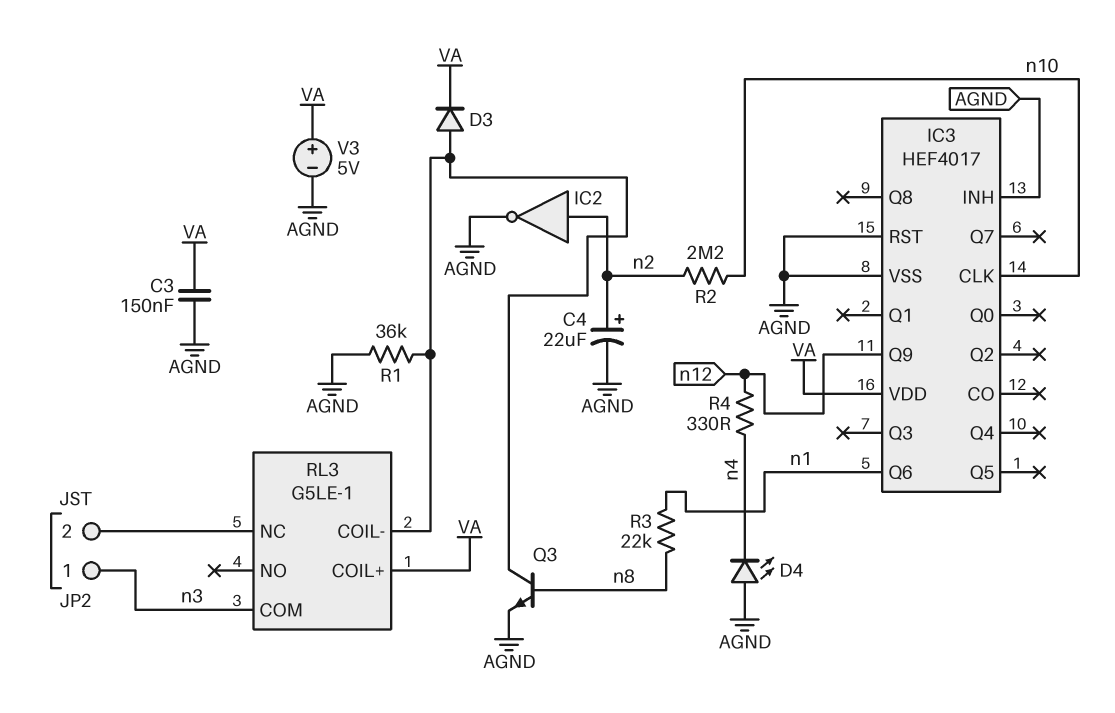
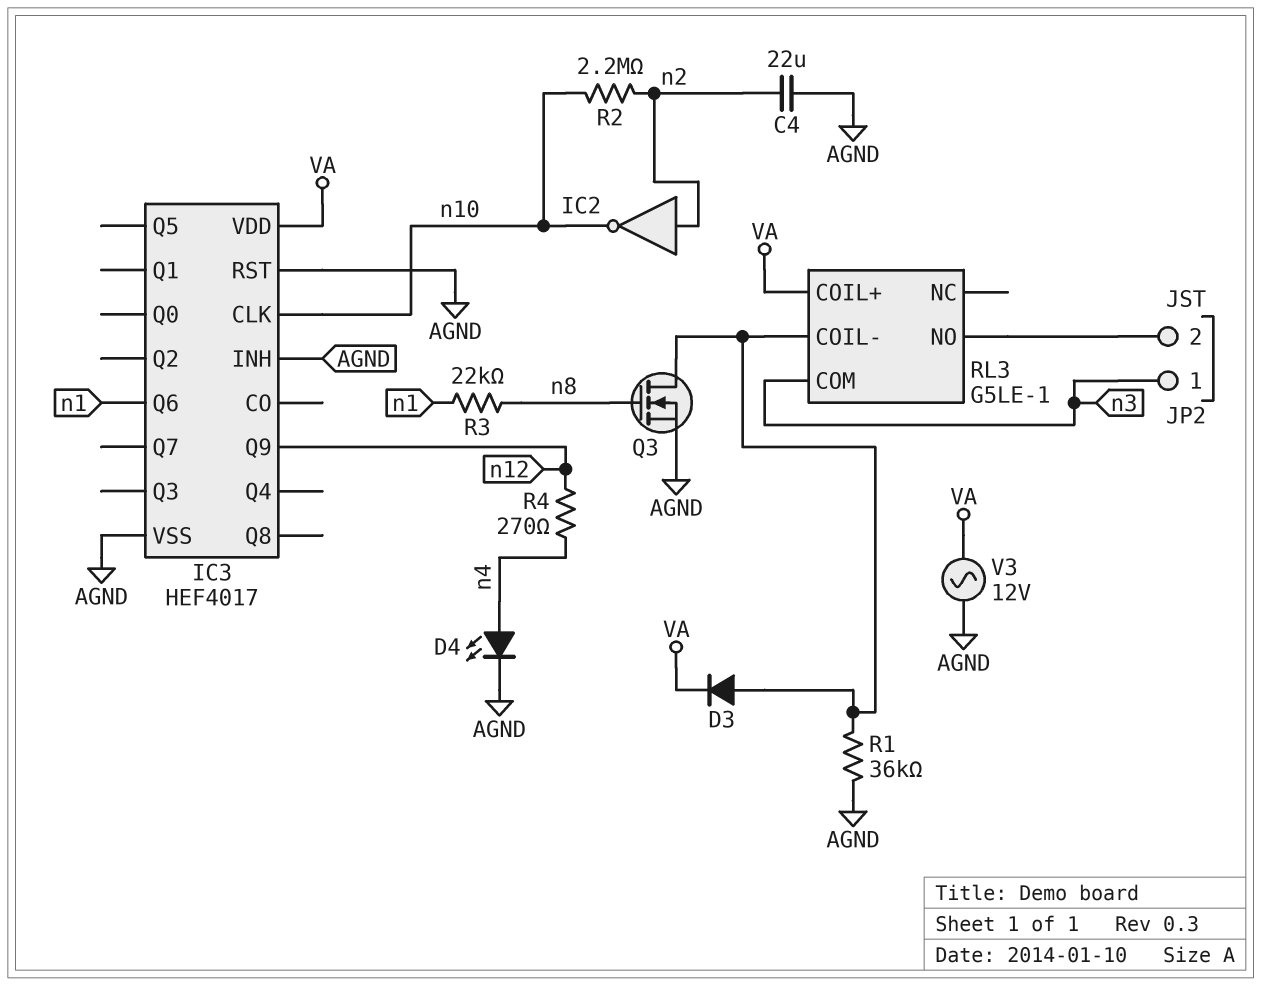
C3: 150nF (AGND, VA) -> none
C4: 22uF (plus n2, minus AGND) -> 22uF (AGND, n2)
D4: LED (A AGND, K n4) -> LED (A n4, K AGND)
IC2: NOT (in n2, out AGND) -> NOT (in n2, out n10)
Q3: NPN (B n8, C RL3/COIL-, E AGND) -> NMOS (G n8, D RL3/COIL-, S AGND)
R4: 330 (n4, n12) -> 270 (n4, n12)
RL3 pin NC: JP2/2 -> none
RL3 pin NO: none -> JP2/2
V3: 5V (plus VA, minus AGND) -> AC 12V (AGND, VA)

